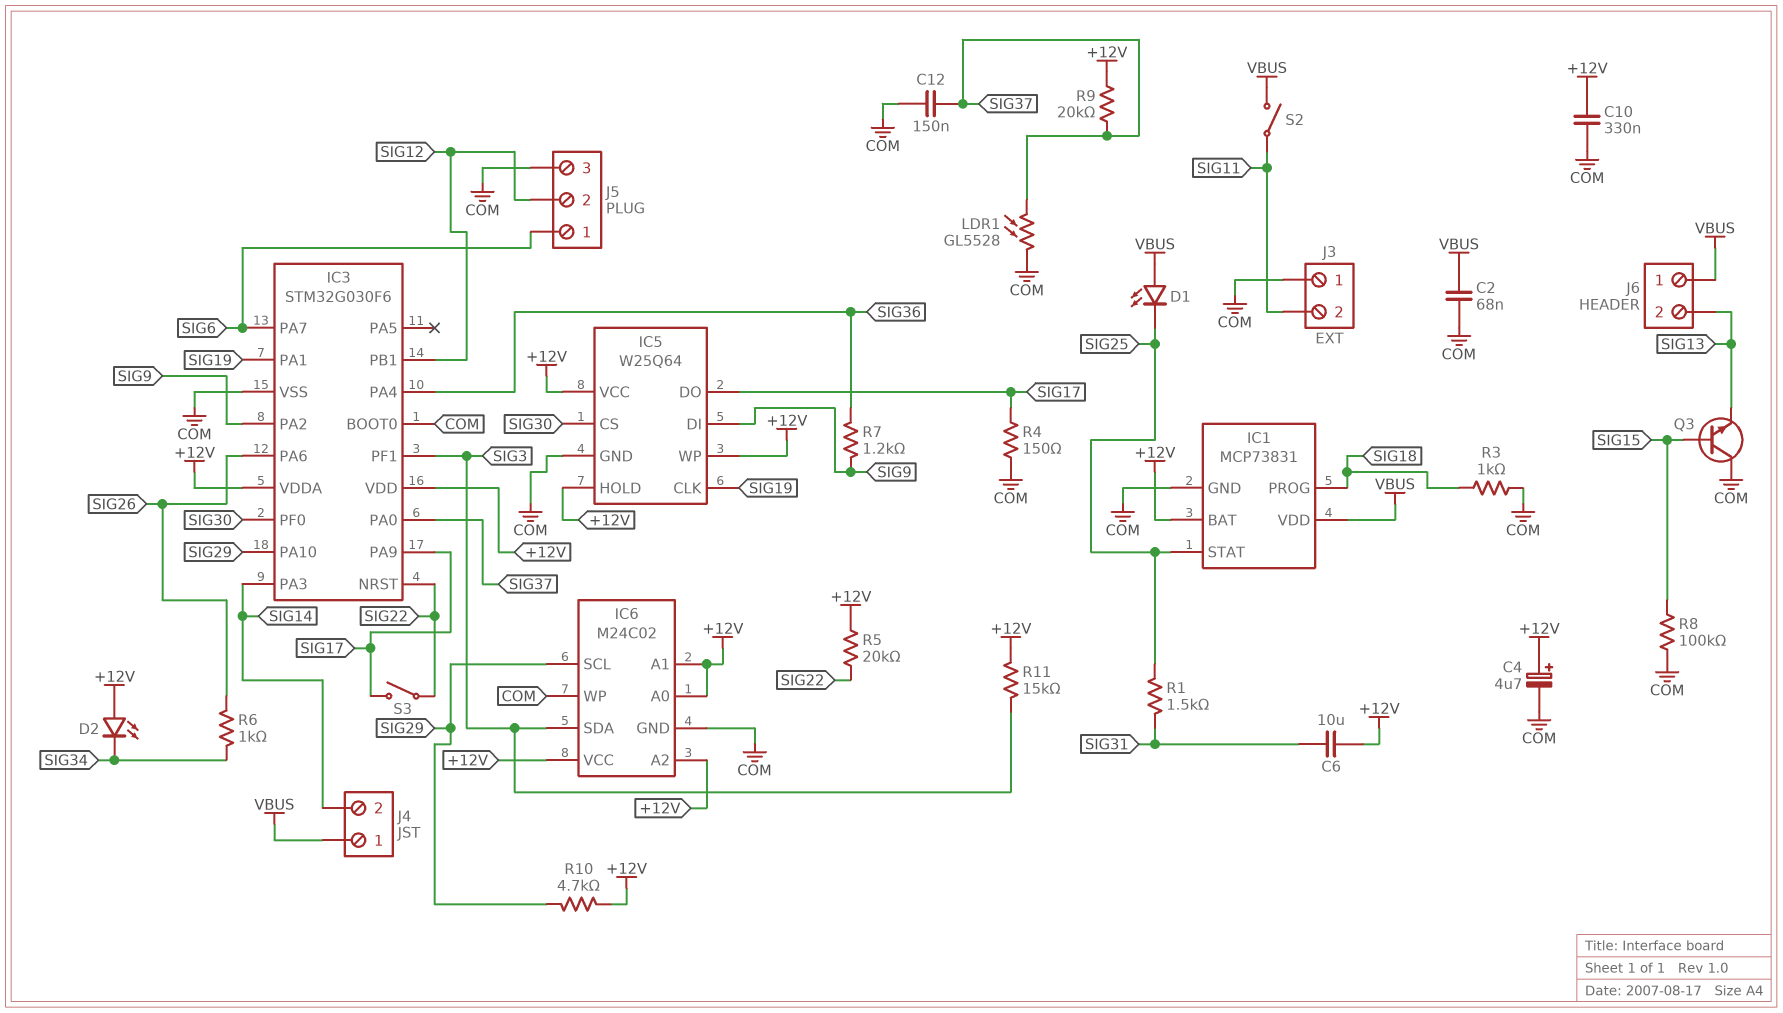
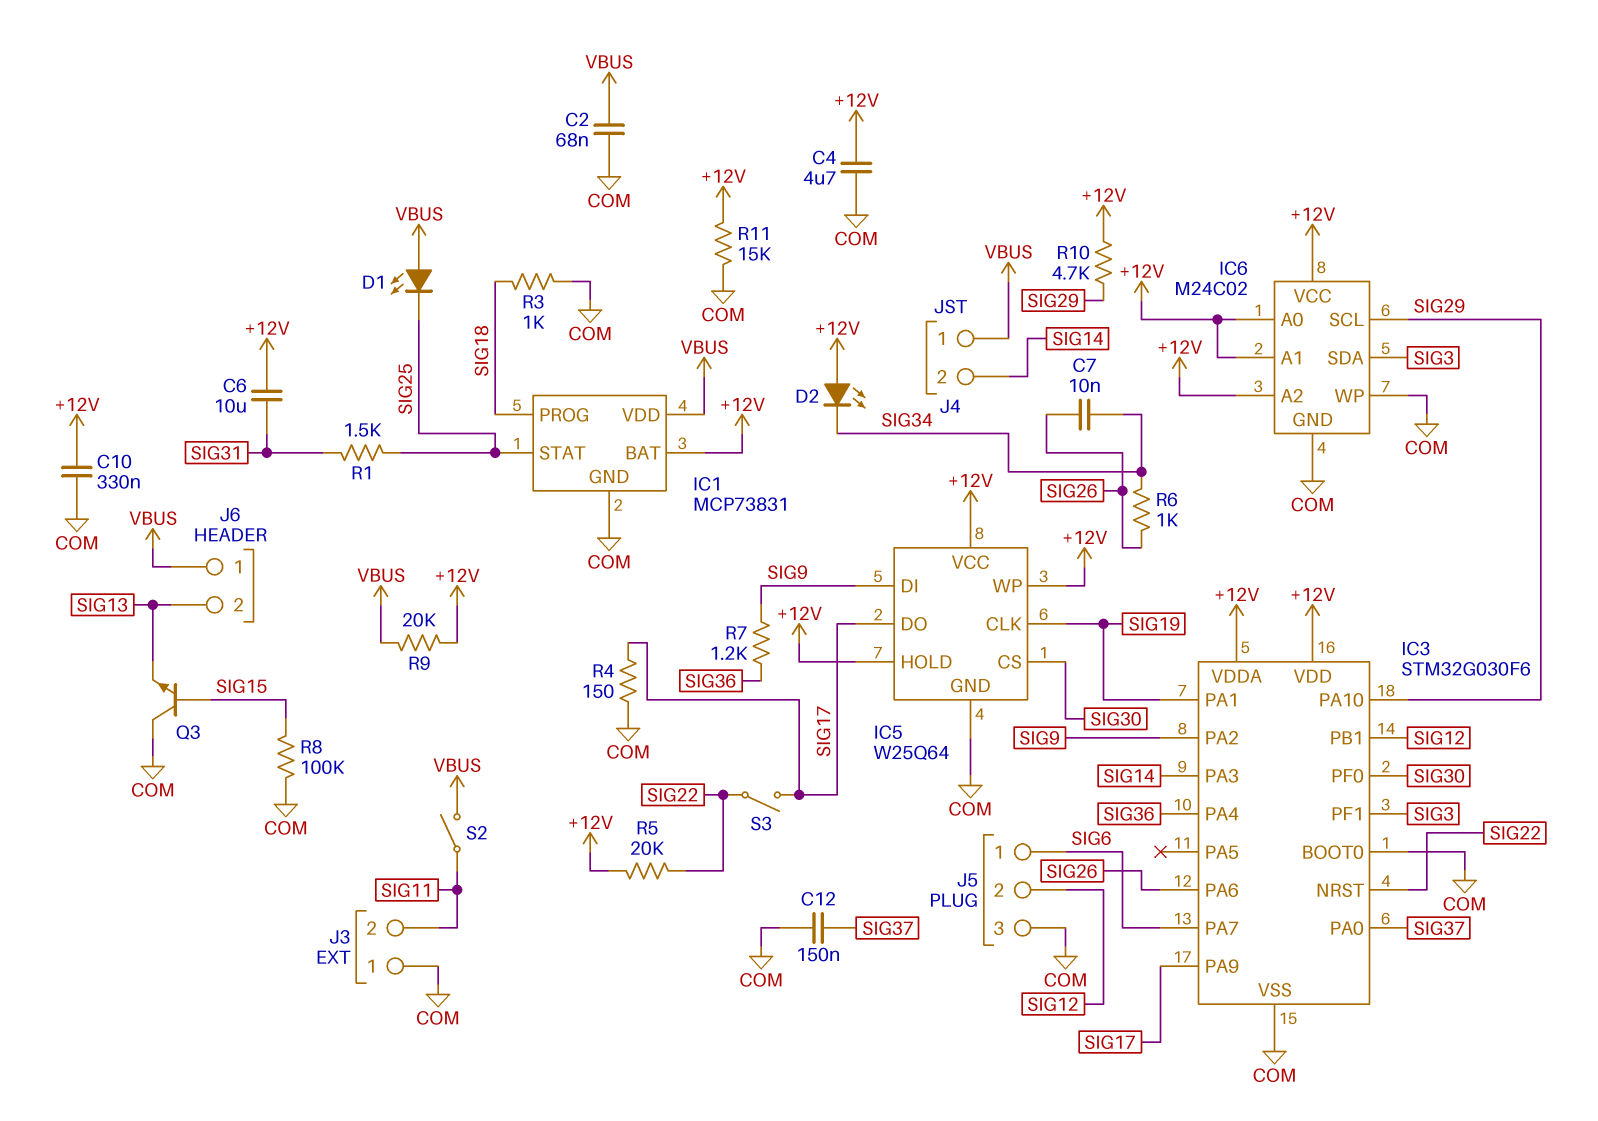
C4: 4.7uF (plus +12V, minus COM) -> 4.7uF (+12V, COM)
C7: none -> 10nF (SIG26, SIG34)
LDR1: GL5528 (COM, SIG37) -> none
R9: 20k (+12V, SIG37) -> 20k (+12V, VBUS)
R11: 15k (+12V, SIG3) -> 15k (+12V, COM)

